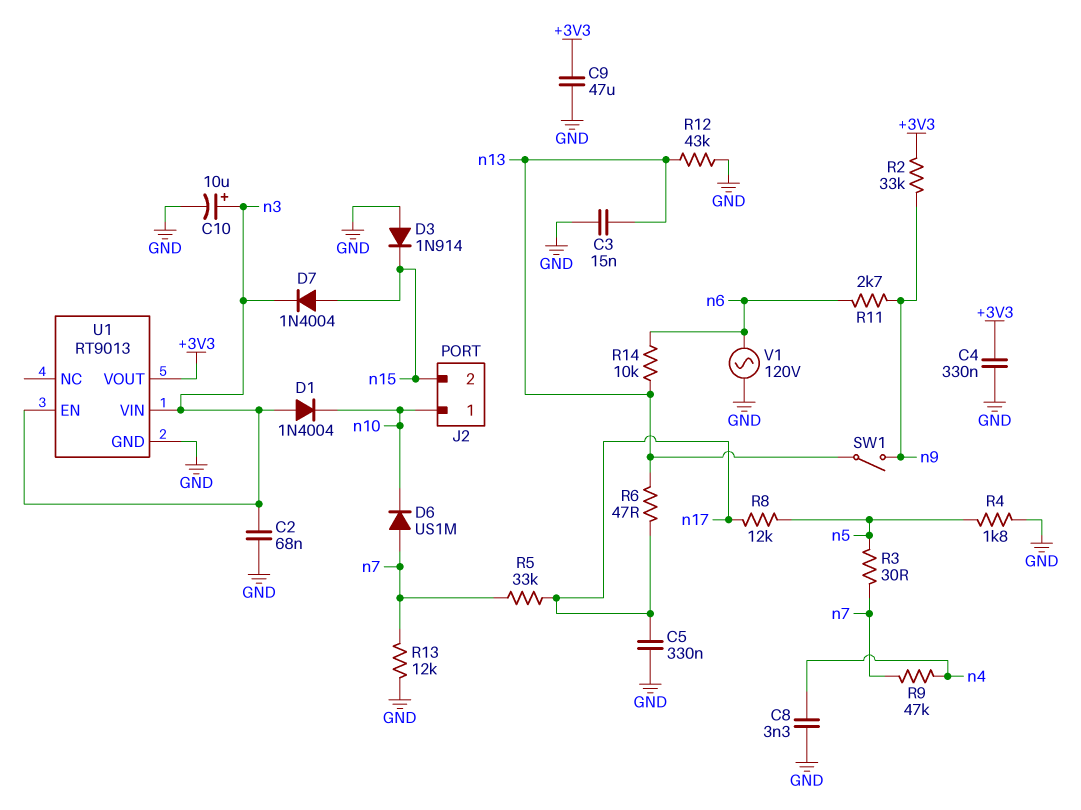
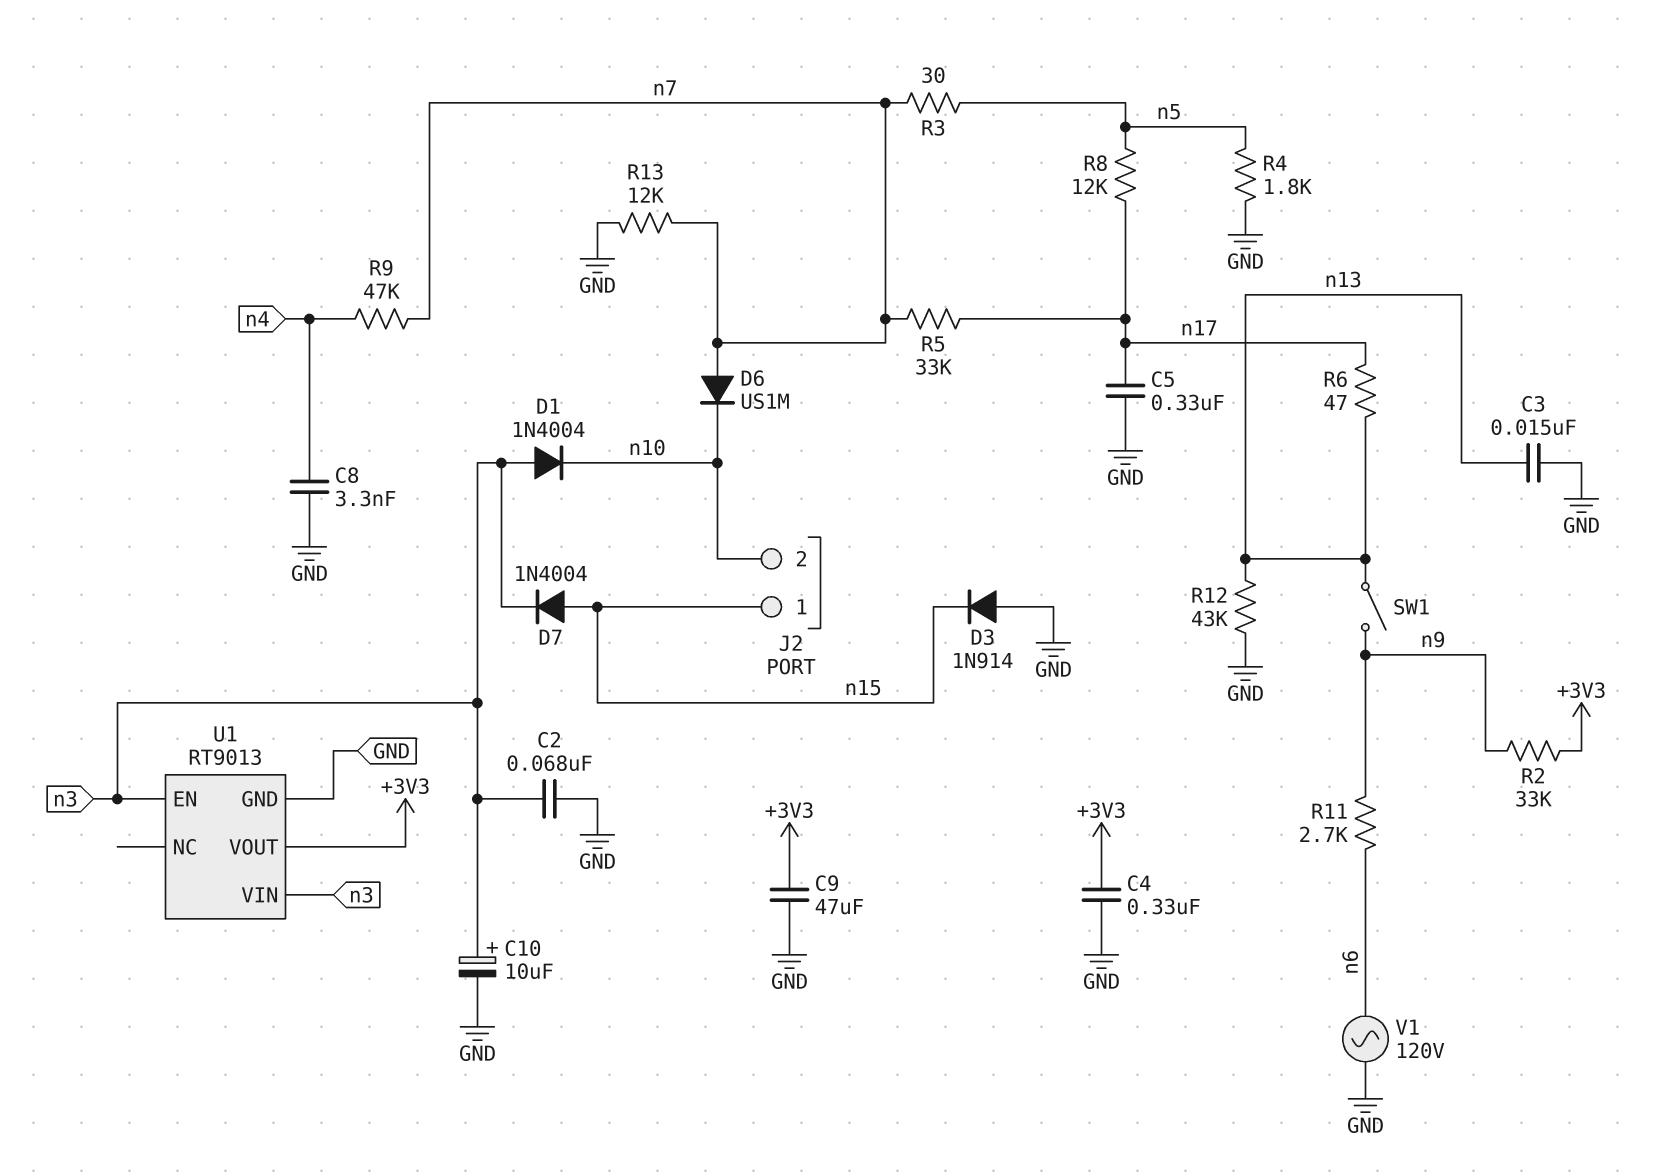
J2 pin 1: n10 -> n15
J2 pin 2: n15 -> n10
R14: 10k (n6, n13) -> none

